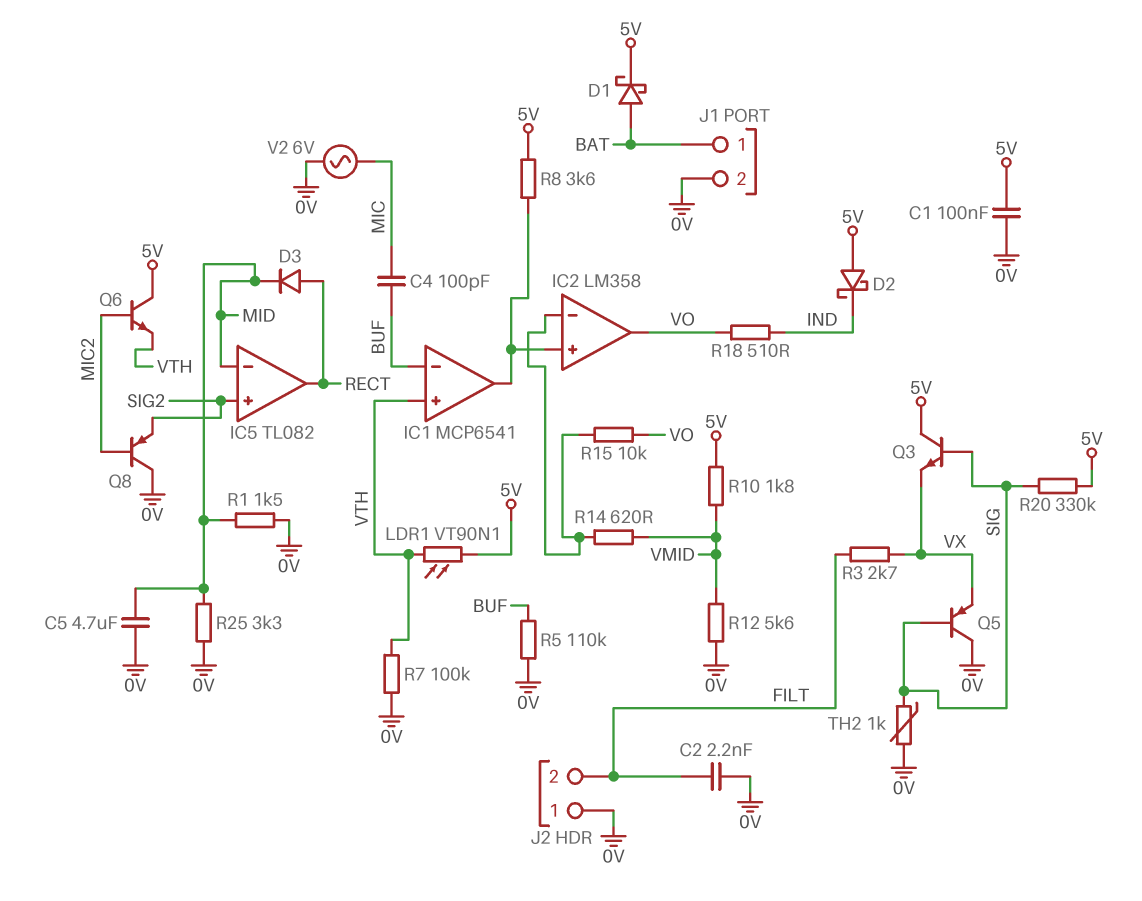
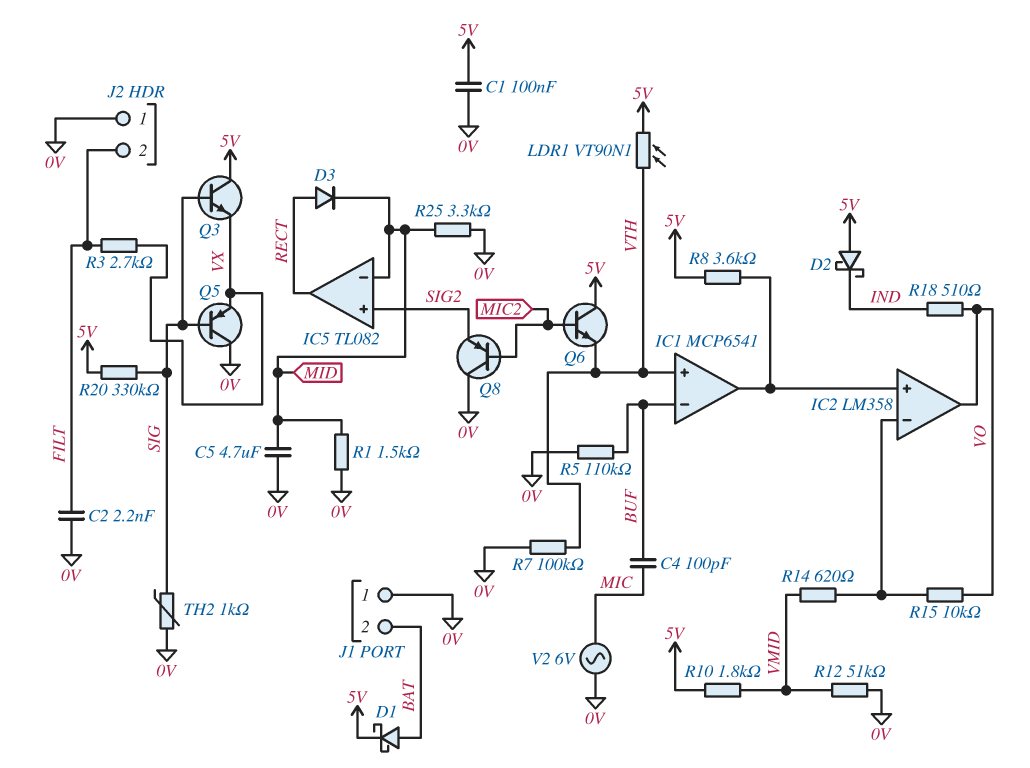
J1 pin 1: BAT -> 0V
J1 pin 2: 0V -> BAT
R12: 5.6k (0V, VMID) -> 51k (0V, VMID)

